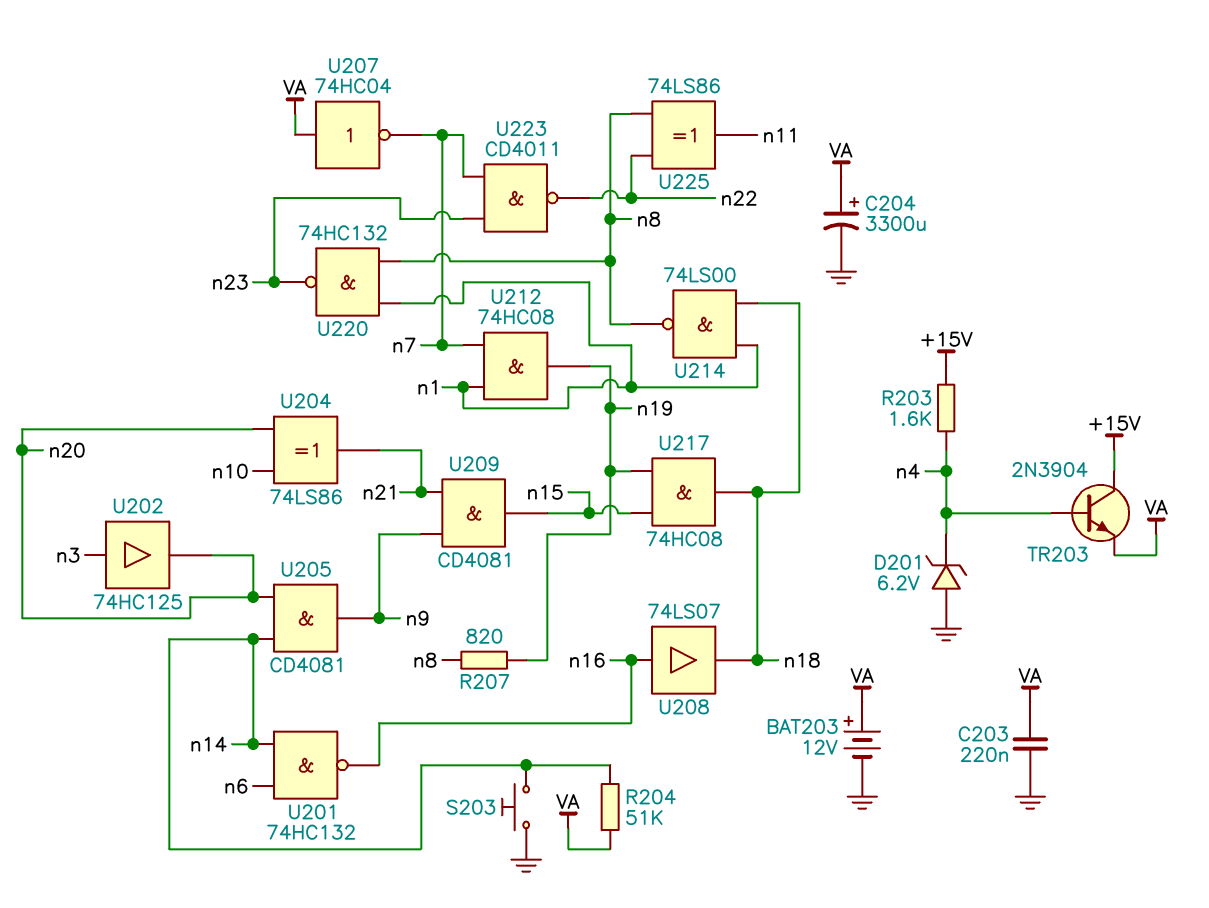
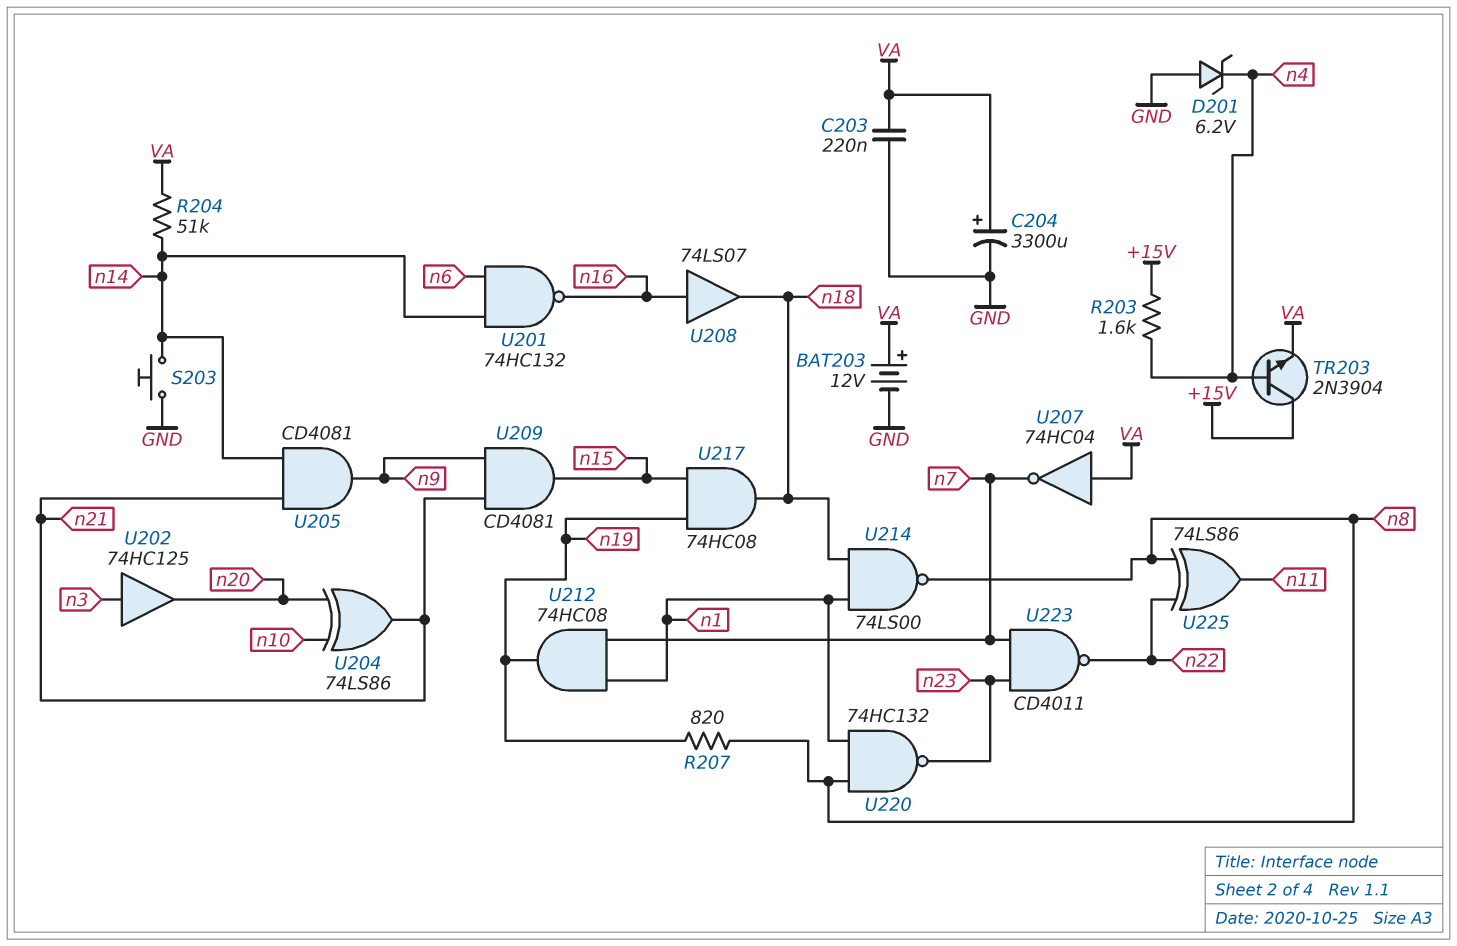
U205: AND CD4081 (in n14, in n20, out n9) -> AND CD4081 (in n14, in n21, out n9)

